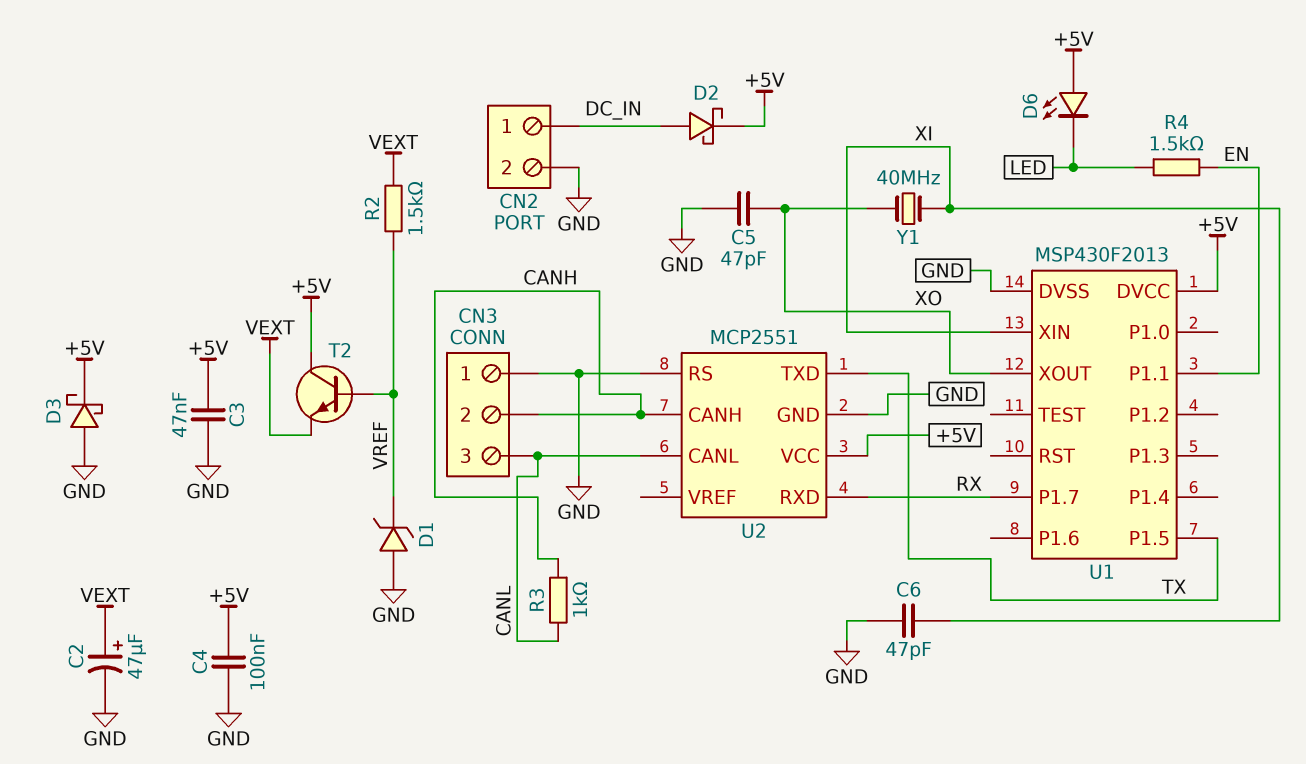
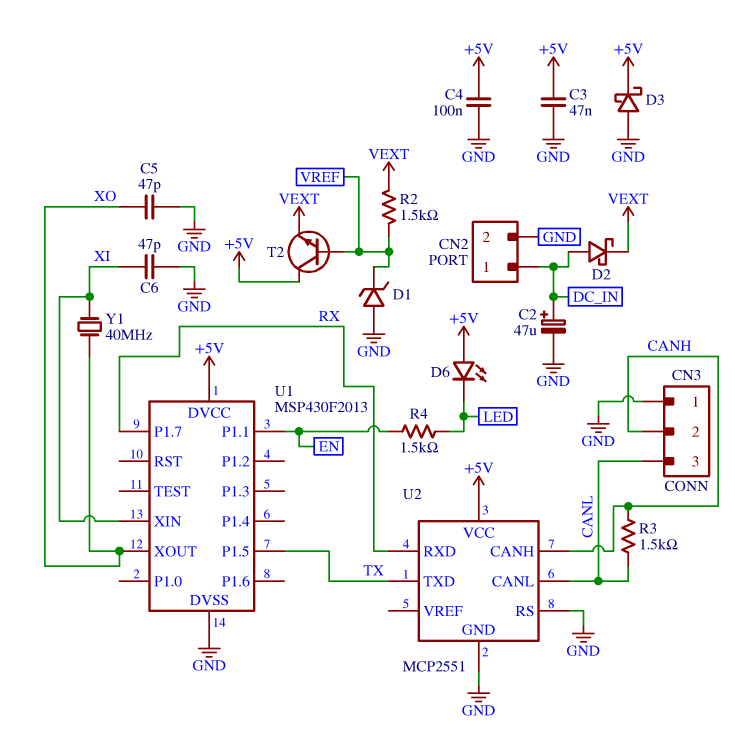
C2: 47uF (plus VEXT, minus GND) -> 47uF (plus DC_IN, minus GND)
D2: schottky (A DC_IN, K +5V) -> schottky (A DC_IN, K VEXT)
R3: 1k (CANH, CANL) -> 1.5k (CANH, CANL)

